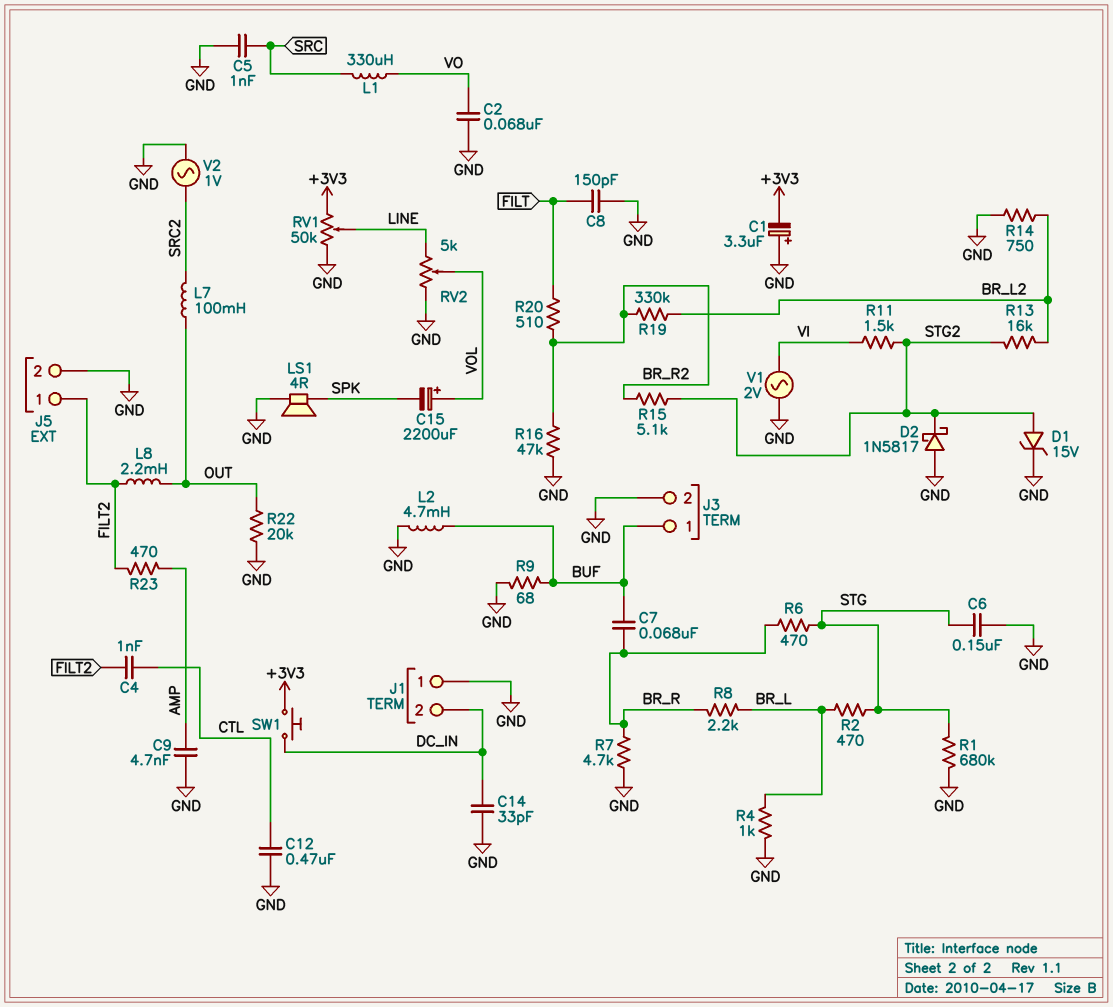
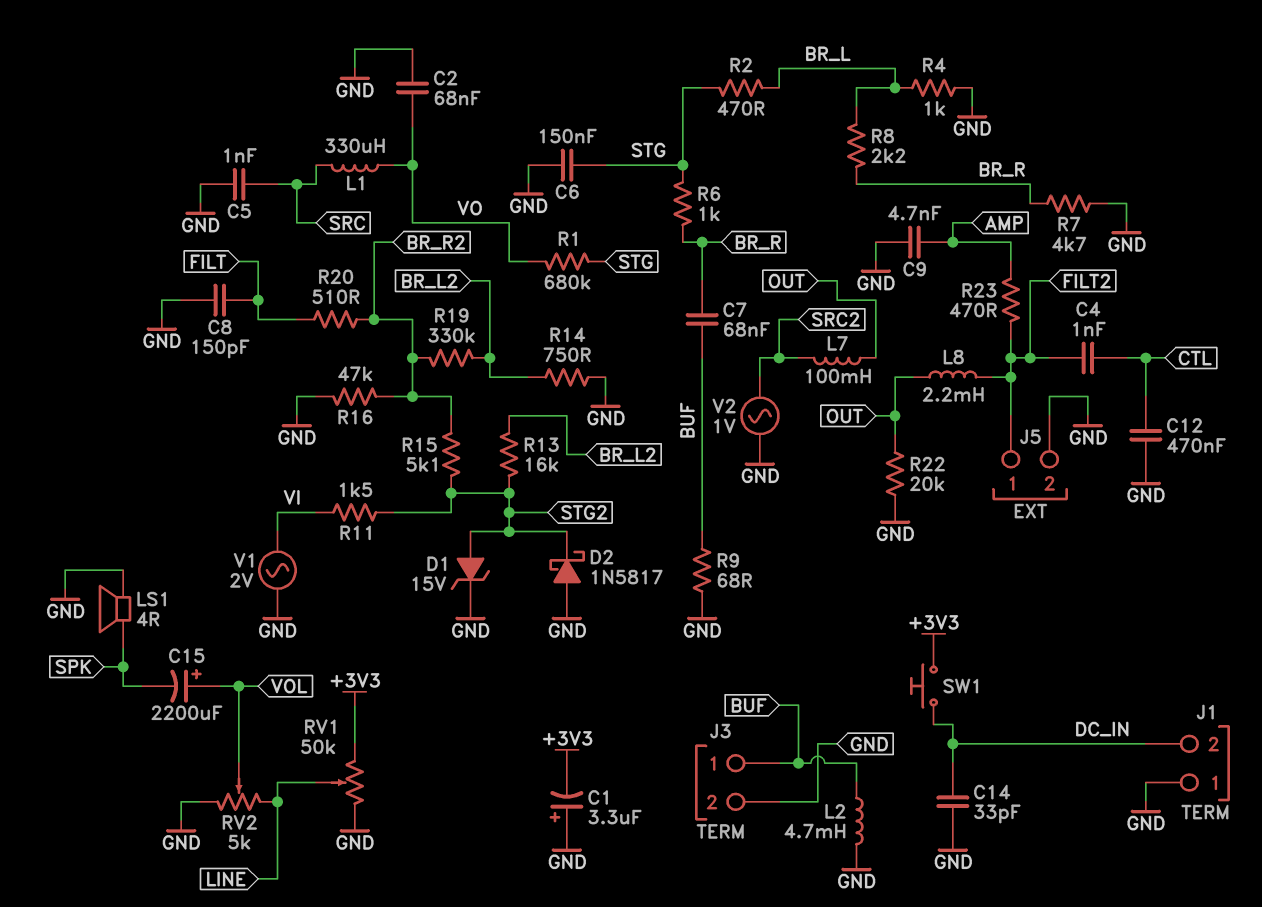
R1: 680k (GND, STG) -> 680k (STG, VO)
R6: 470 (BR_R, STG) -> 1k (BR_R, STG)

